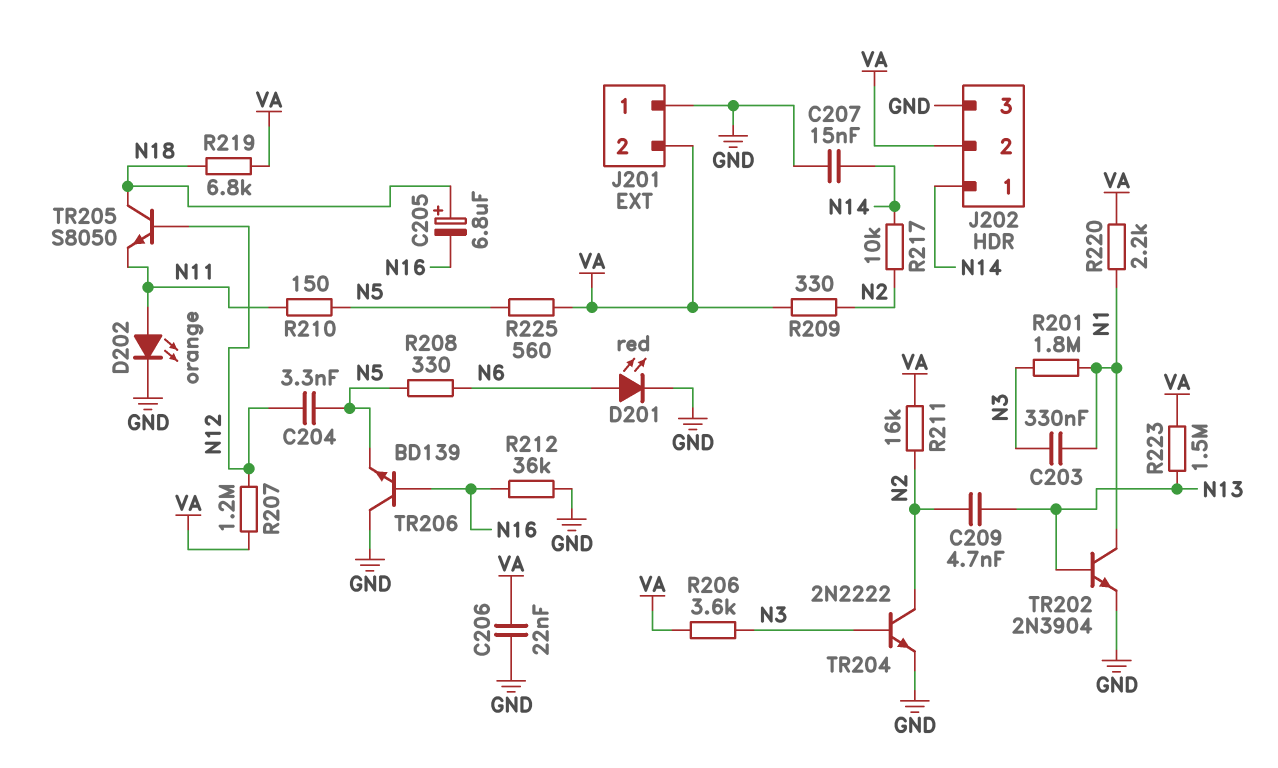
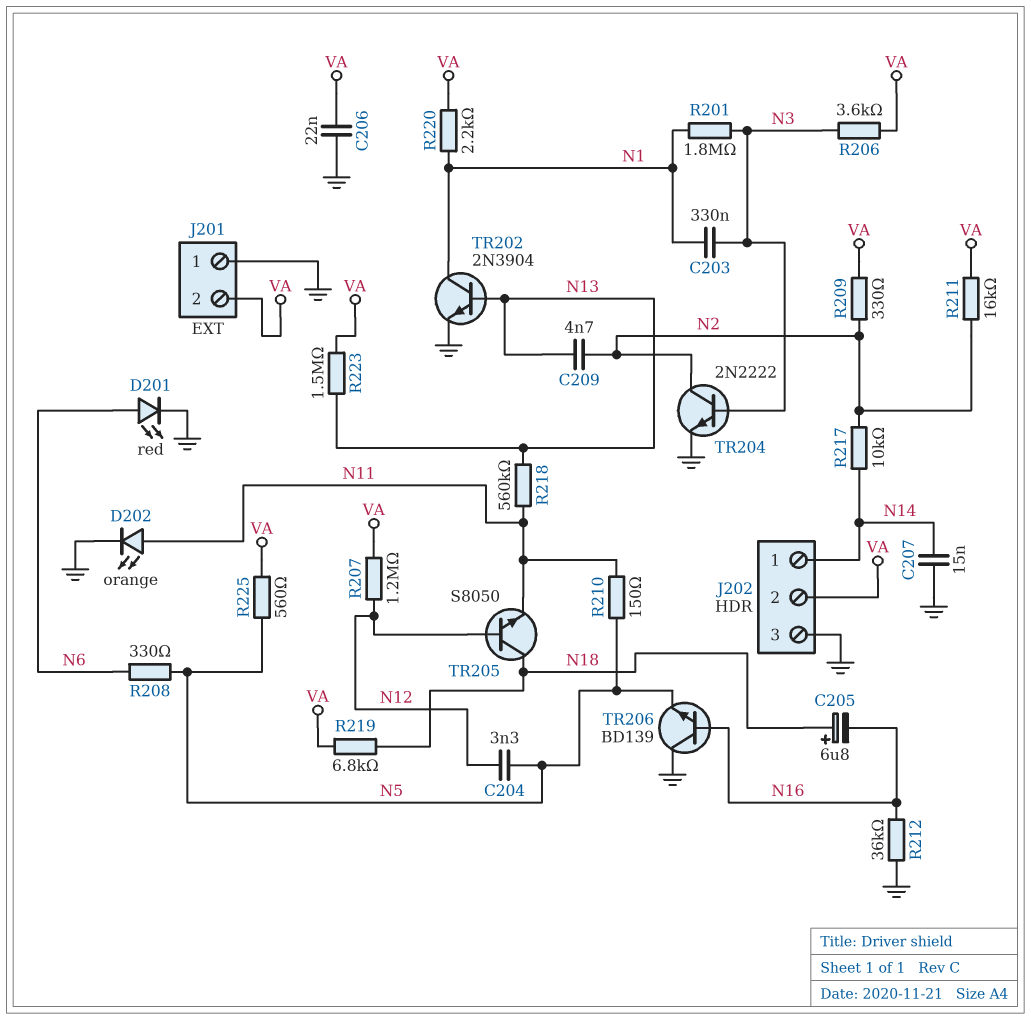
R218: none -> 560k (N11, N13)

